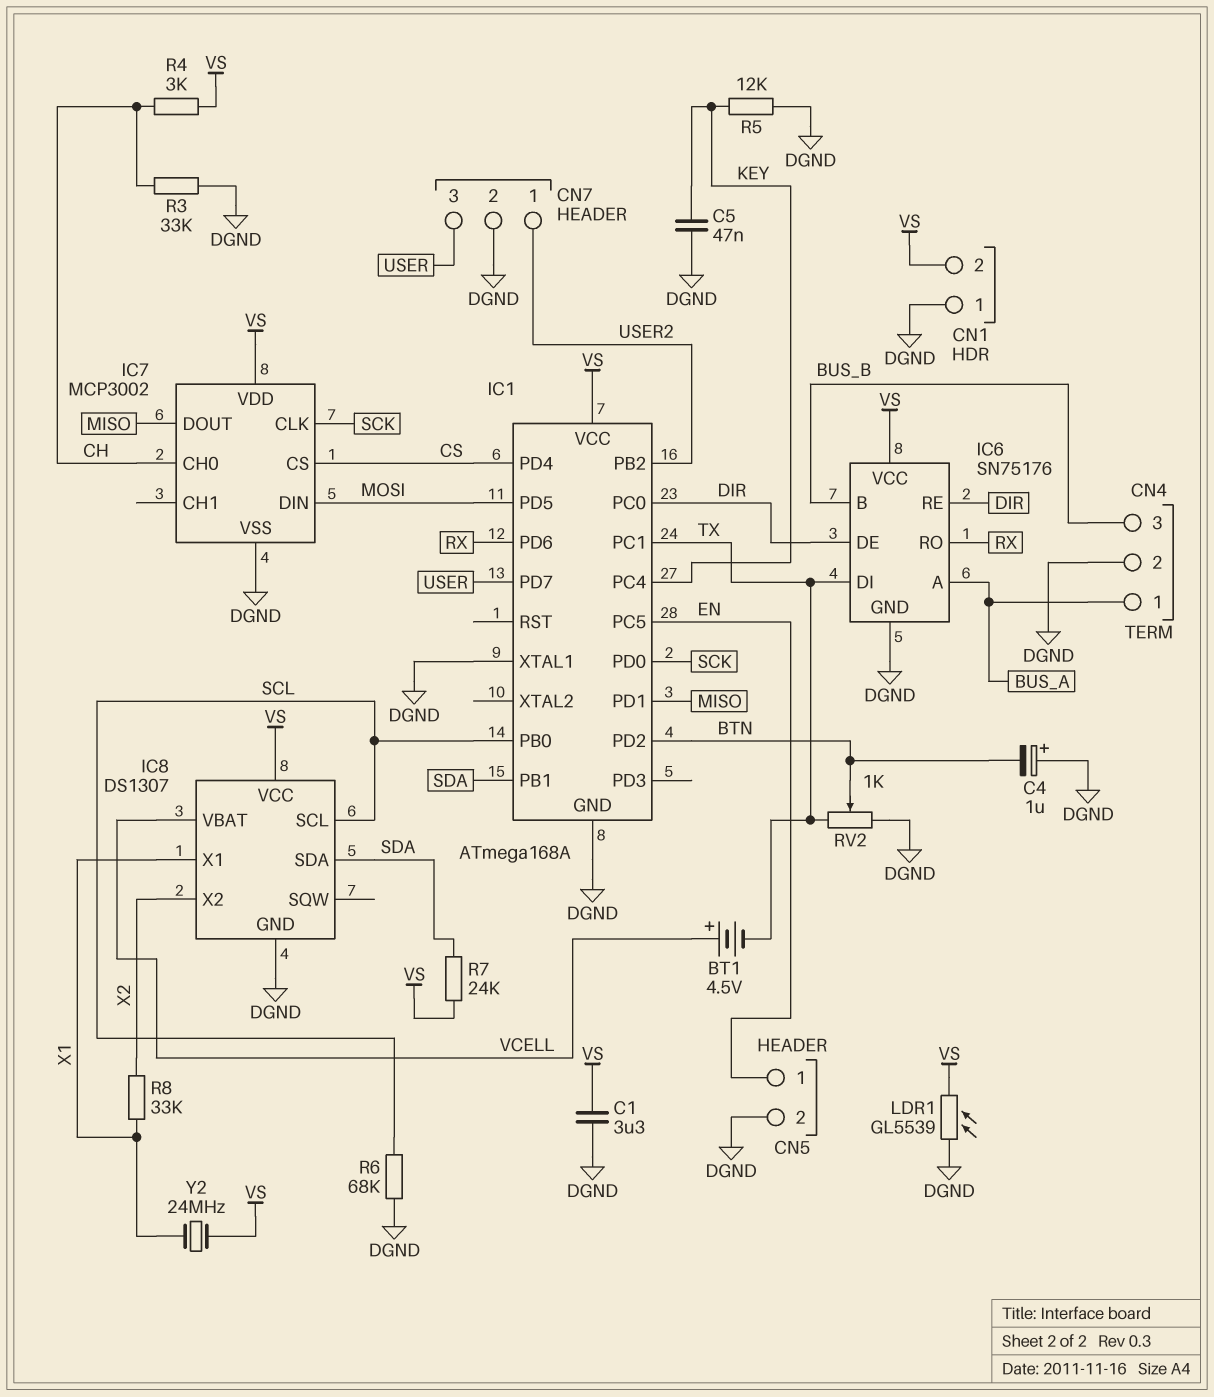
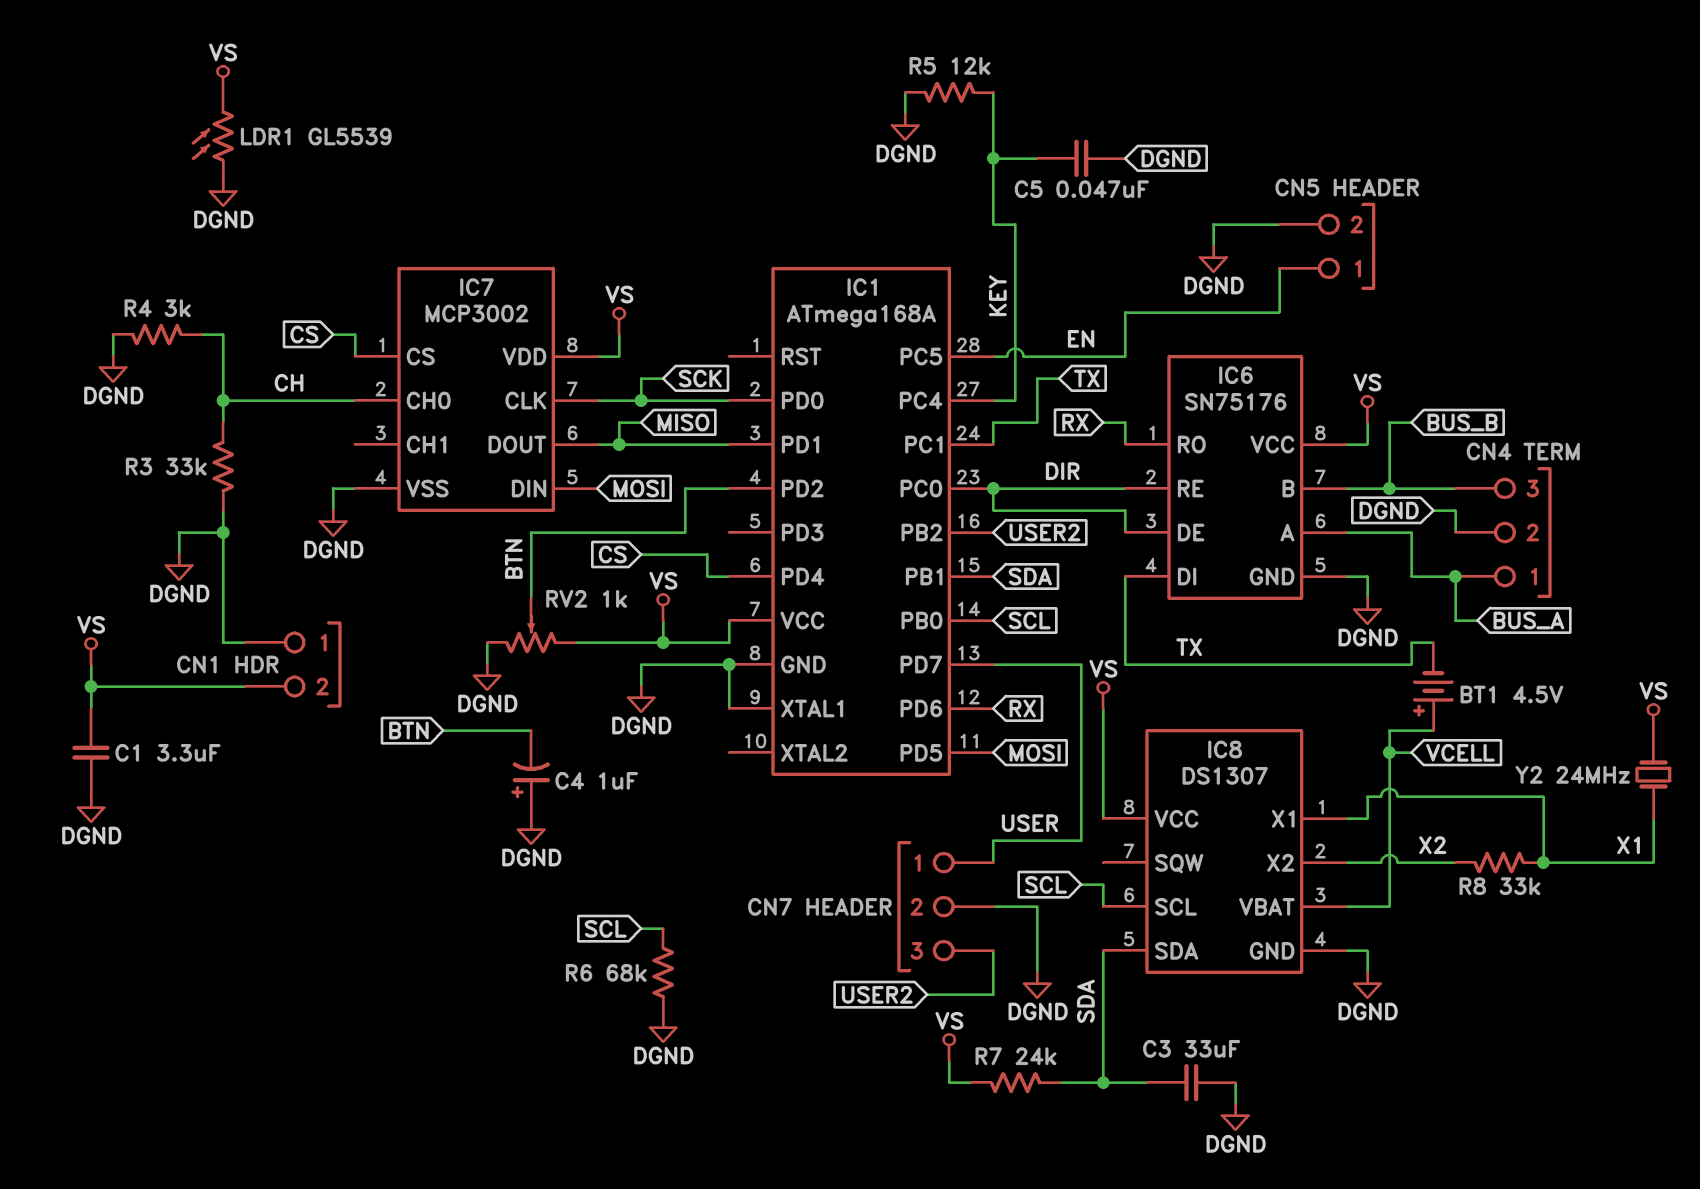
C3: none -> 33uF (DGND, SDA)
CN7 pin 1: USER2 -> USER
CN7 pin 3: USER -> USER2
R4: 3k (CH, VS) -> 3k (CH, DGND)
RV2: 1k (DGND, TX, wiper BTN) -> 1k (DGND, VS, wiper BTN)

